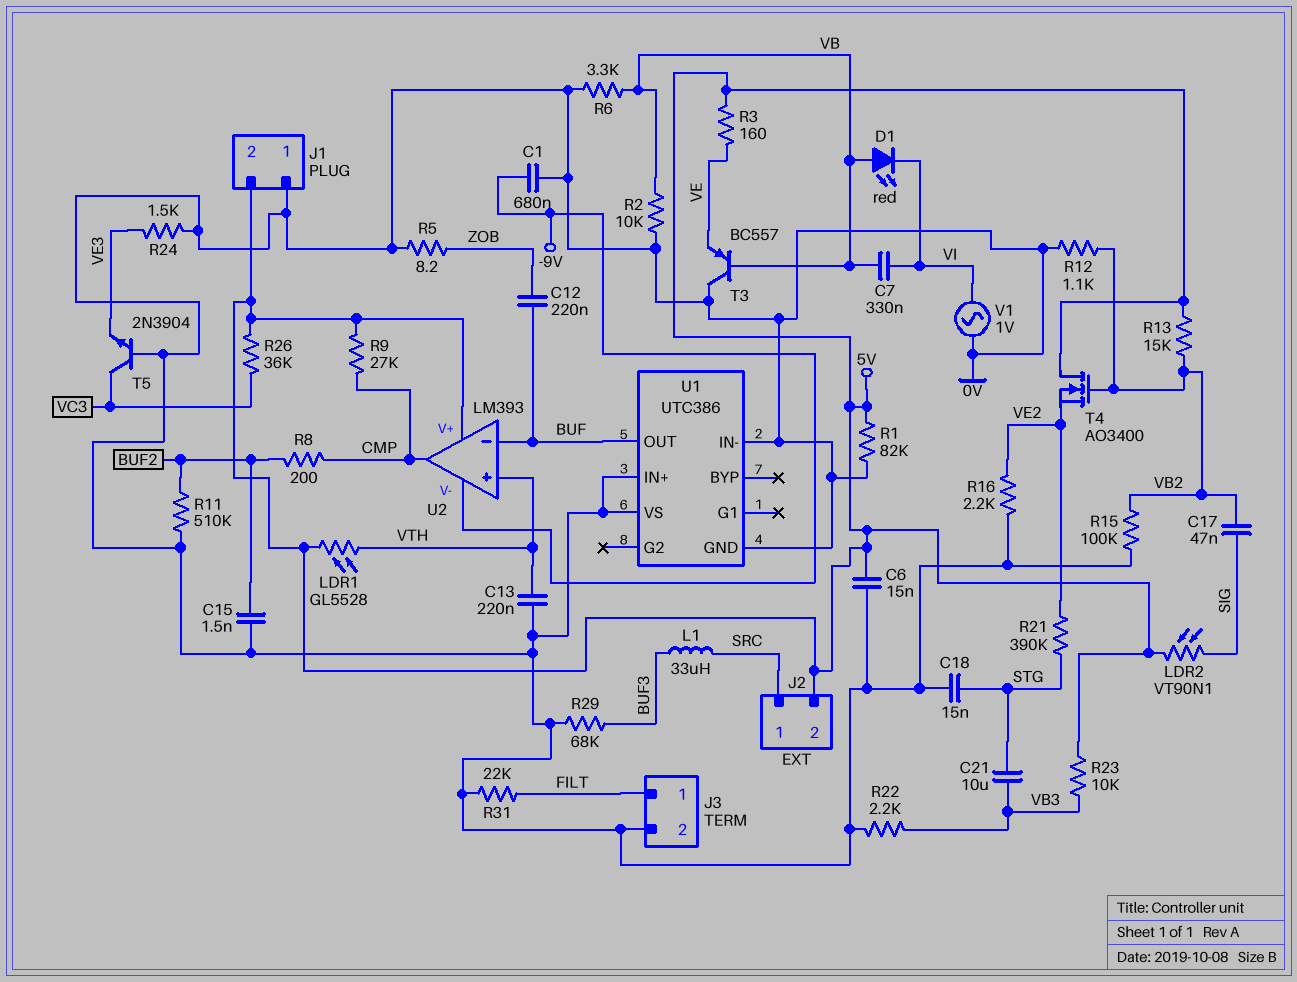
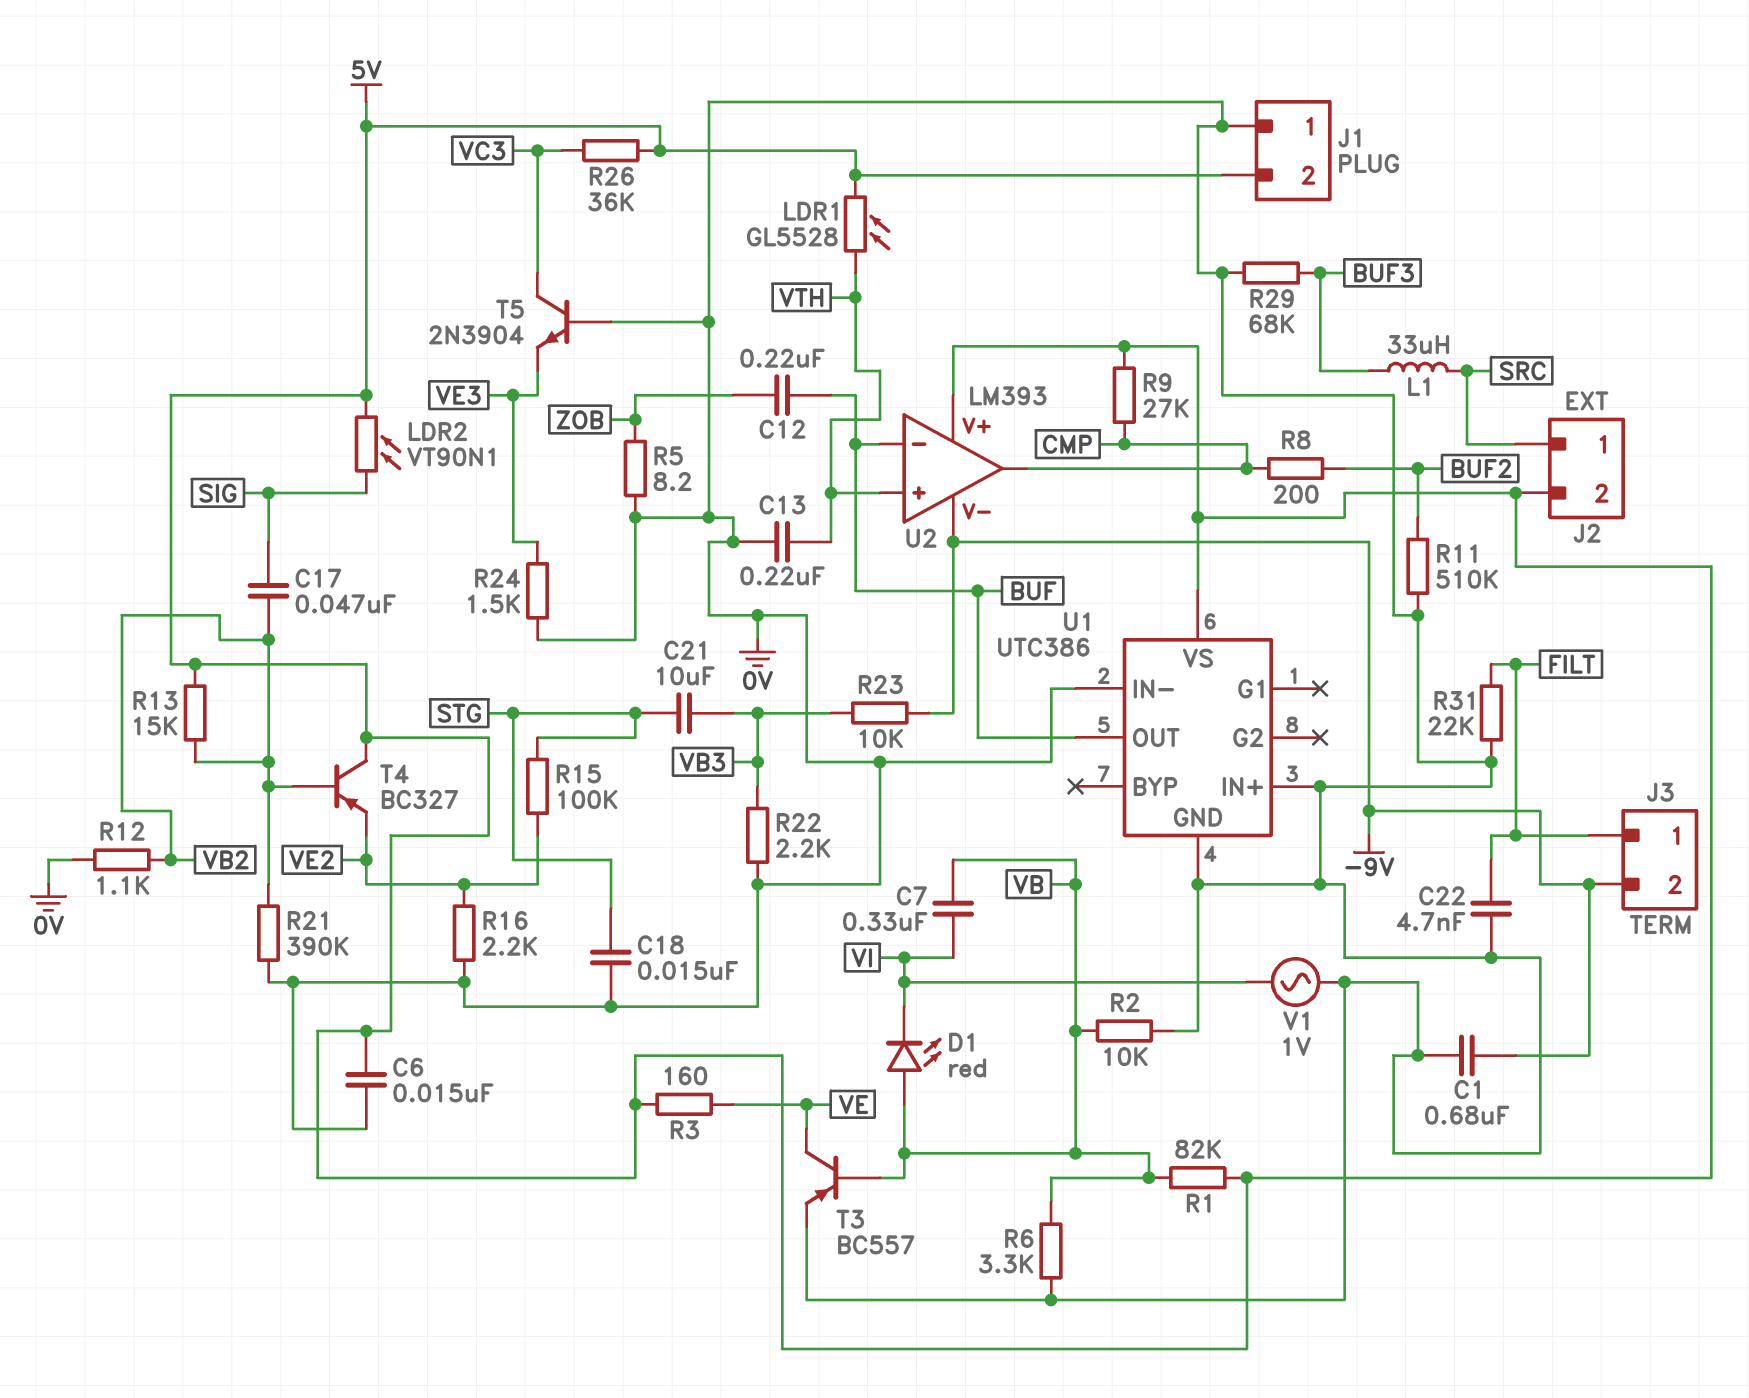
C15: 1.5nF (0V, BUF2) -> none
C22: none -> 4.7nF (0V, FILT)
J3 pin 2: 0V -> -9V
R1: 82k (0V, 5V) -> 82k (5V, VB)
R15: 100k (0V, VB2) -> 100k (STG, VE2)
R21: 390k (STG, VE2) -> 390k (0V, VB2)
R23: 10k (5V, VB3) -> 10k (-9V, VB3)
T3: PNP BC557 (B VB, C 0V, E VE) -> PNP BC557 (B VB, C VE, E 0V)
T4: NMOS AO3400 (G VB2, D 5V, S VE2) -> PNP BC327 (B VB2, C 5V, E VE2)
U1 pin VS: 0V -> 5V

